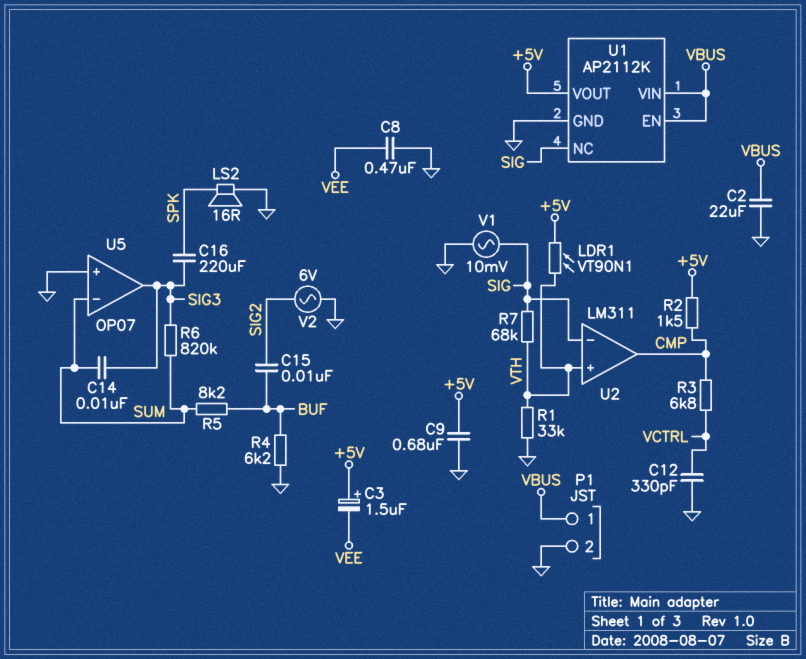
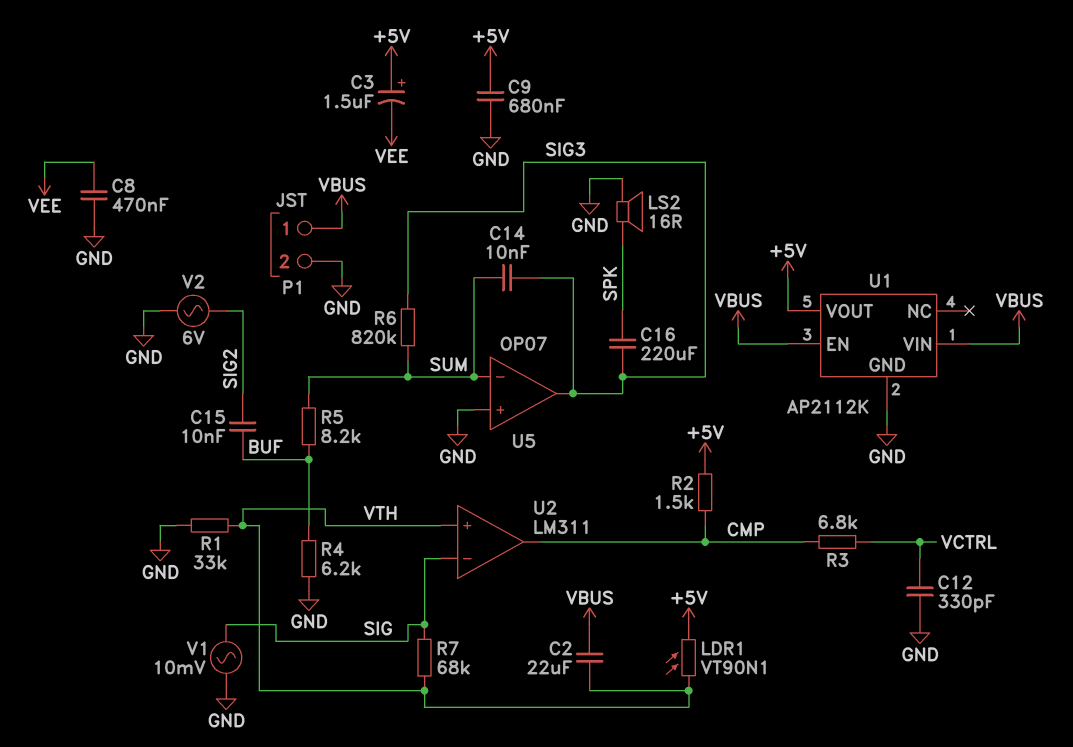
C2: 22uF (GND, VBUS) -> 22uF (VBUS, VTH)
U1 pin NC: SIG -> none

